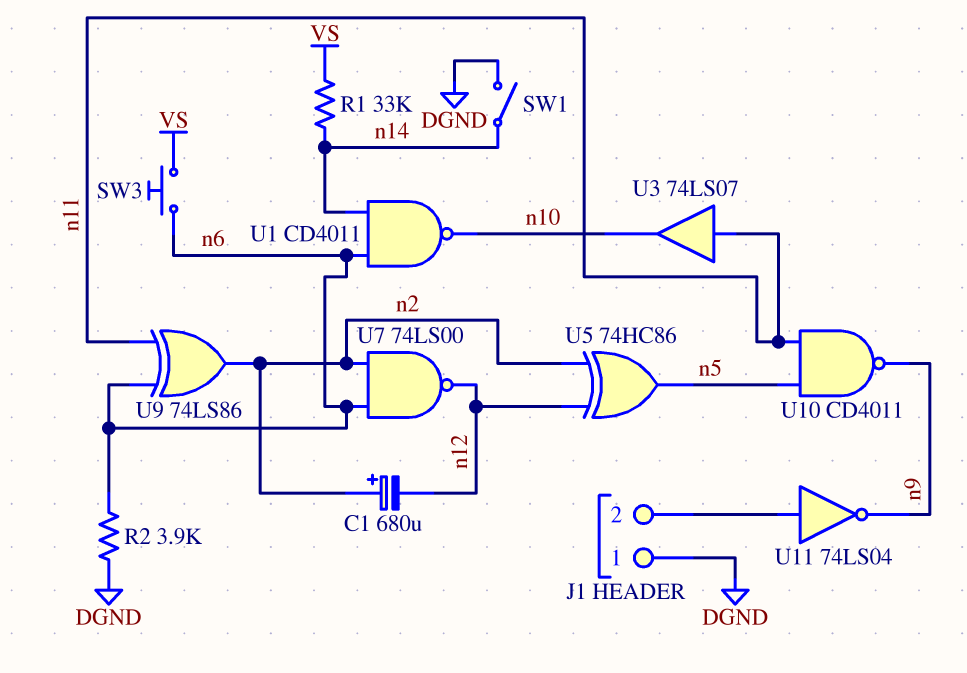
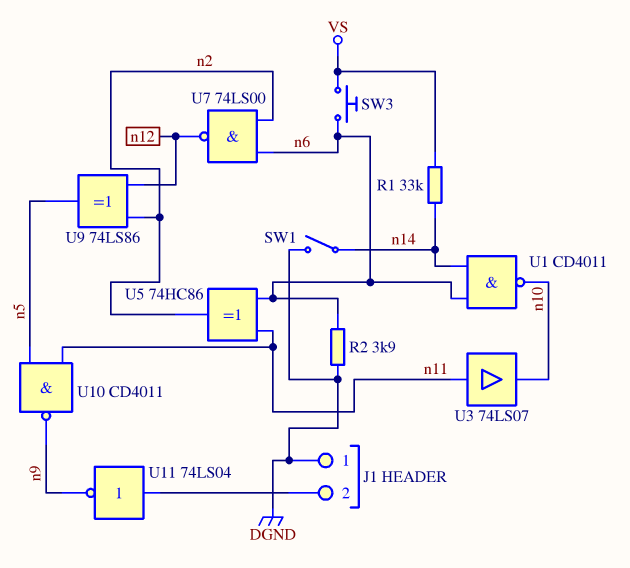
C1: 680uF (plus n2, minus n12) -> none
U5: XOR 74HC86 (in n2, in n12, out n5) -> XOR 74HC86 (in n6, in n11, out n2)
U9: XOR 74LS86 (in n6, in n11, out n2) -> XOR 74LS86 (in n2, in n12, out n5)

